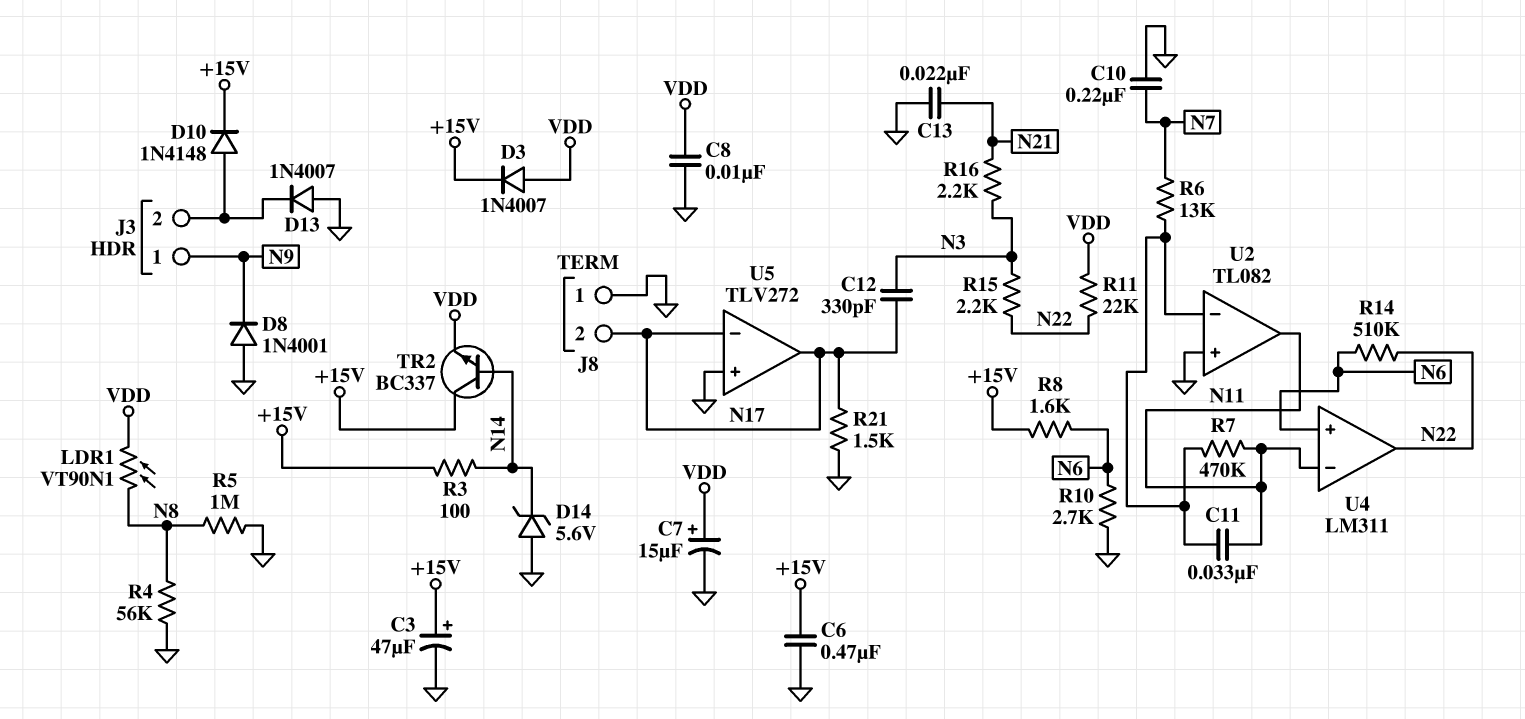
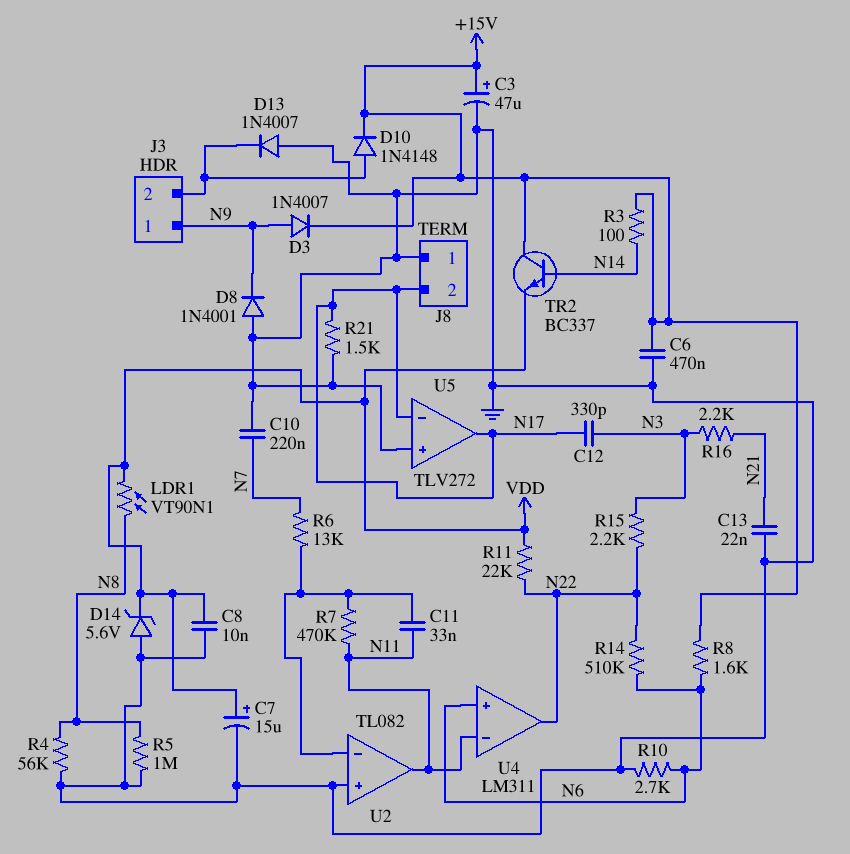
D3: diode 1N4007 (A VDD, K +15V) -> diode 1N4007 (A N9, K +15V)
D14: zener 5.6V (A GND, K N14) -> zener 5.6V (A GND, K VDD)

